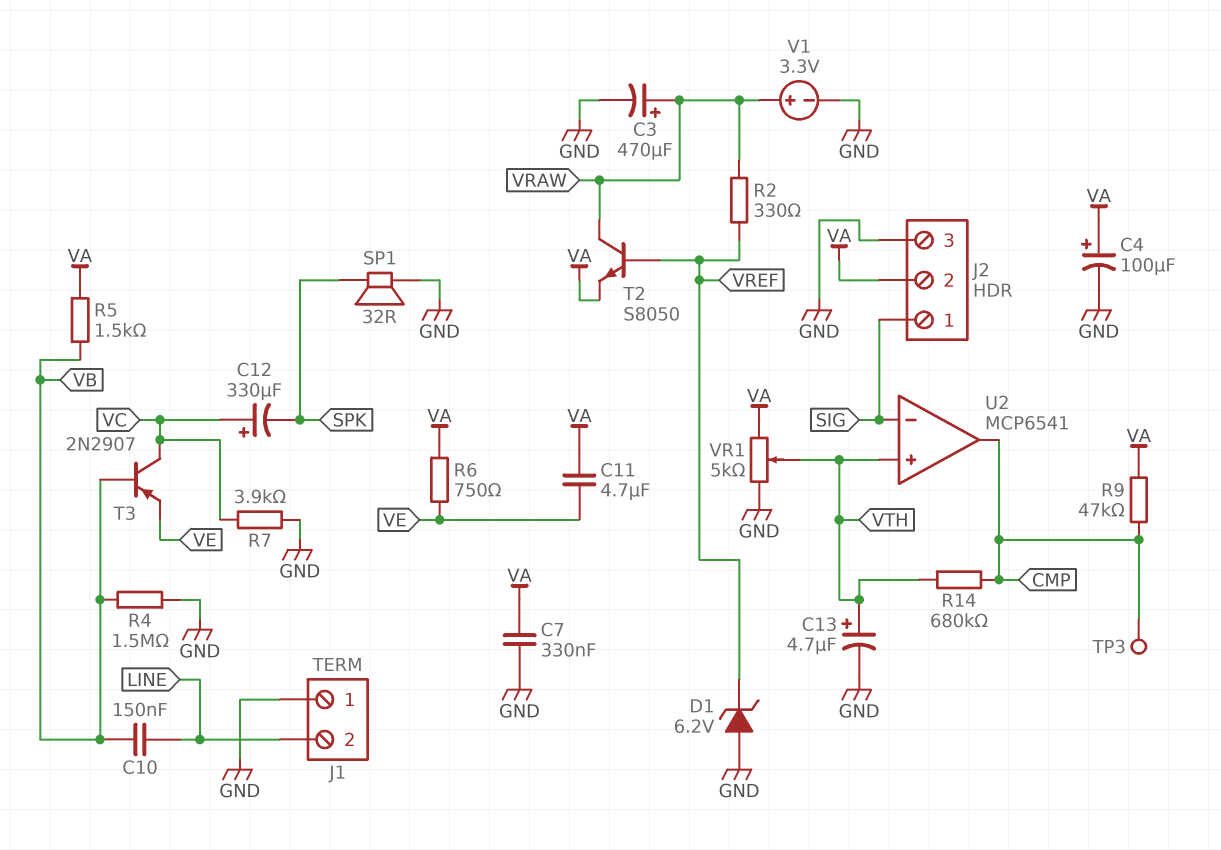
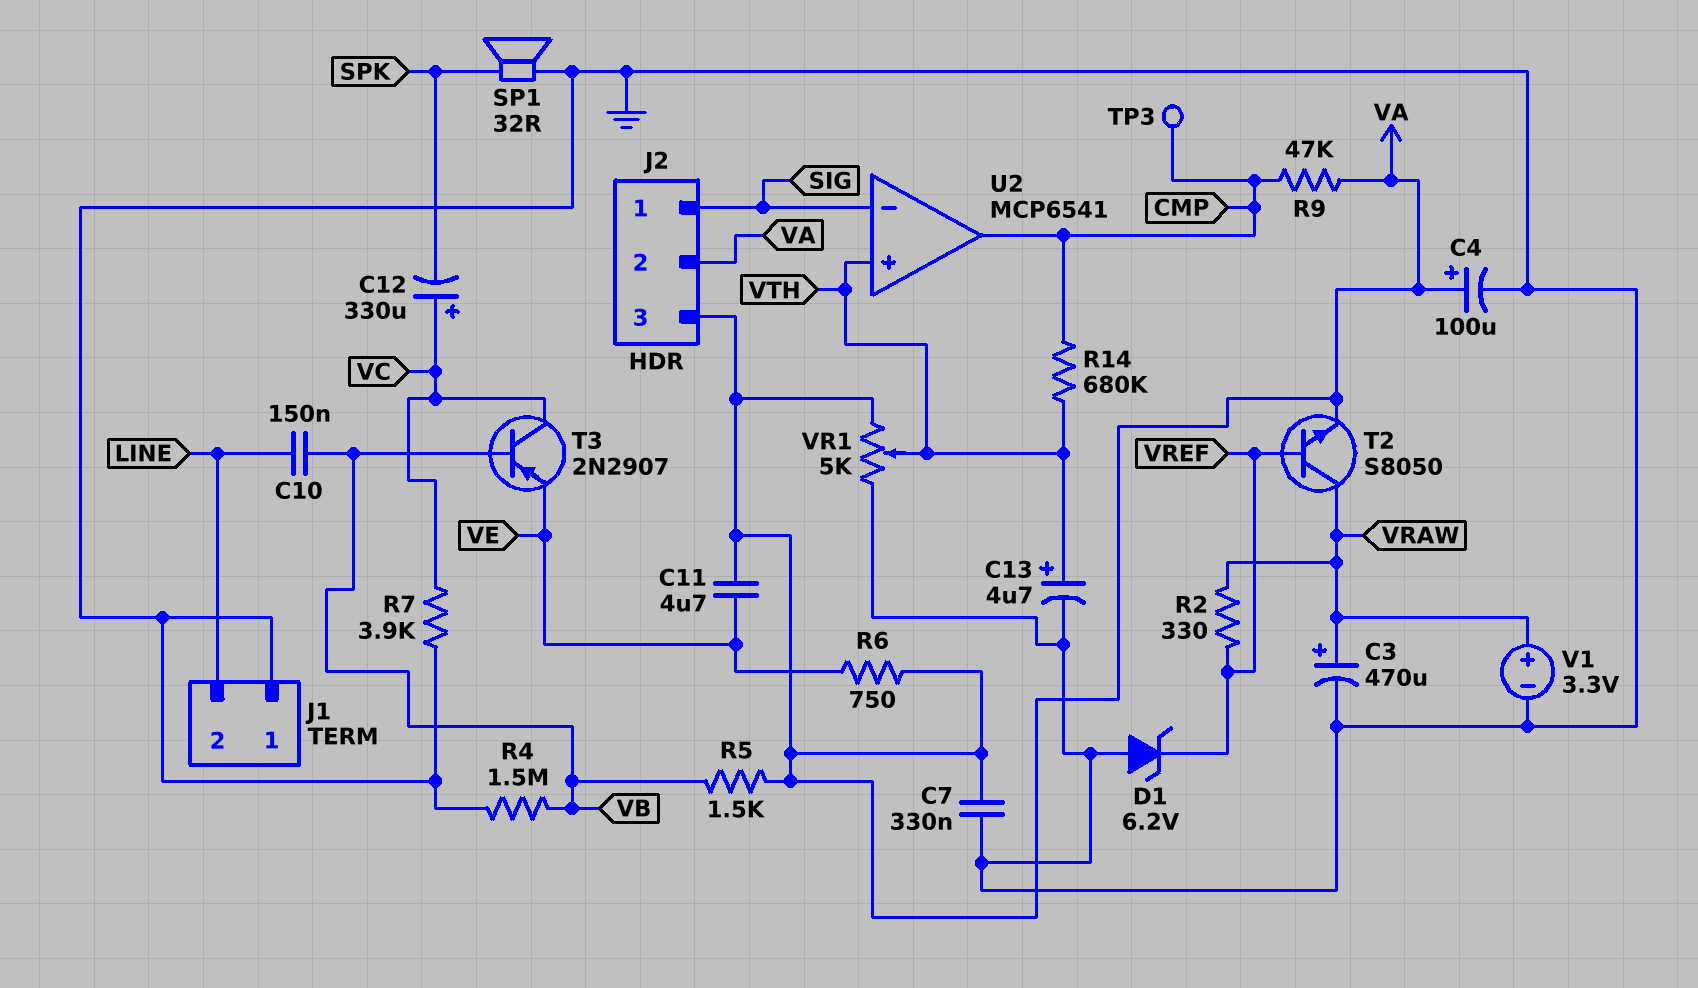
J2 pin 3: GND -> VA

